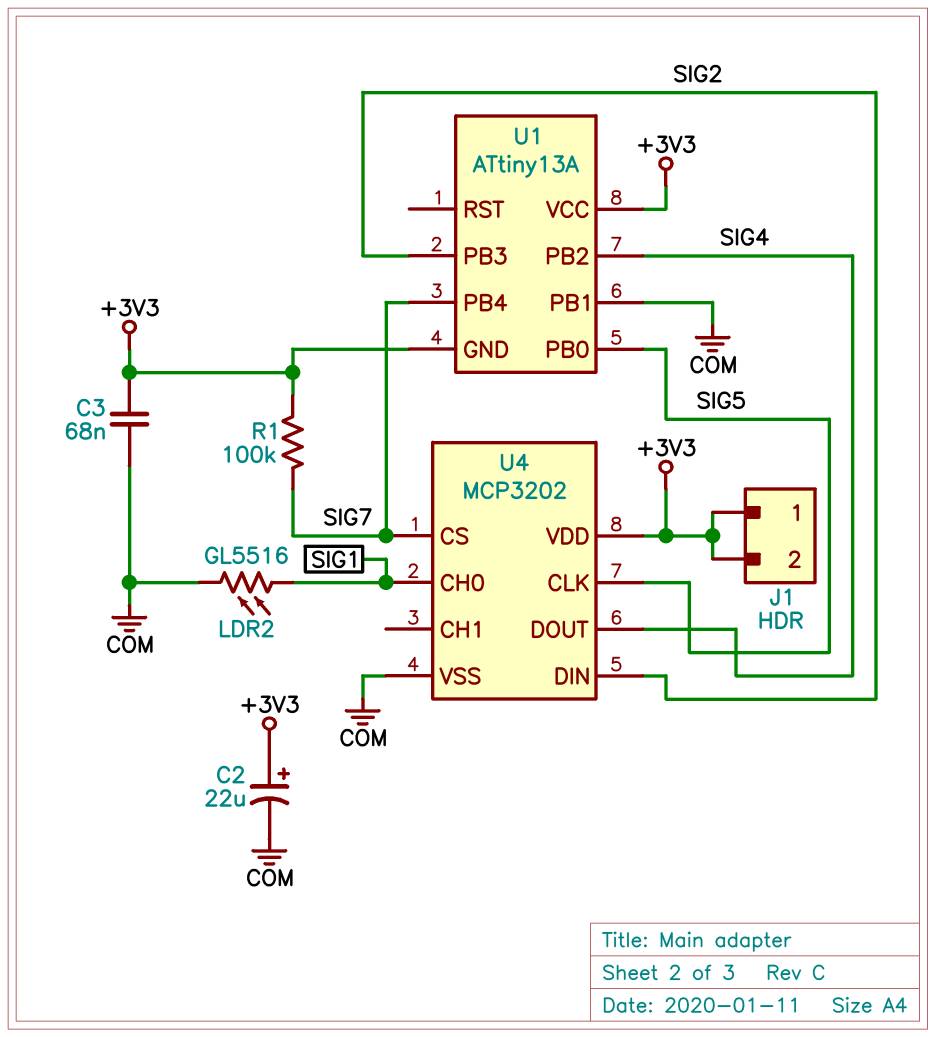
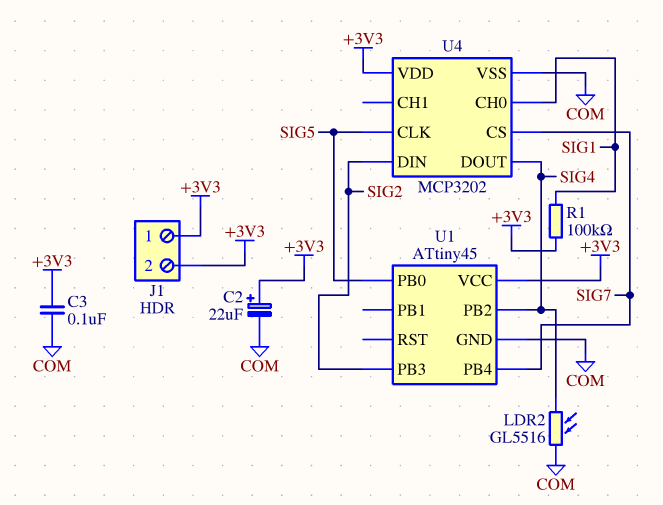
C3: 68nF (+3V3, COM) -> 100nF (+3V3, COM)
LDR2: GL5516 (COM, SIG1) -> GL5516 (COM, SIG4)
R1: 100k (+3V3, SIG7) -> 100k (+3V3, SIG1)
U1: ATtiny13A -> ATtiny45
U1 pin GND: +3V3 -> COM
U1 pin PB1: COM -> none

